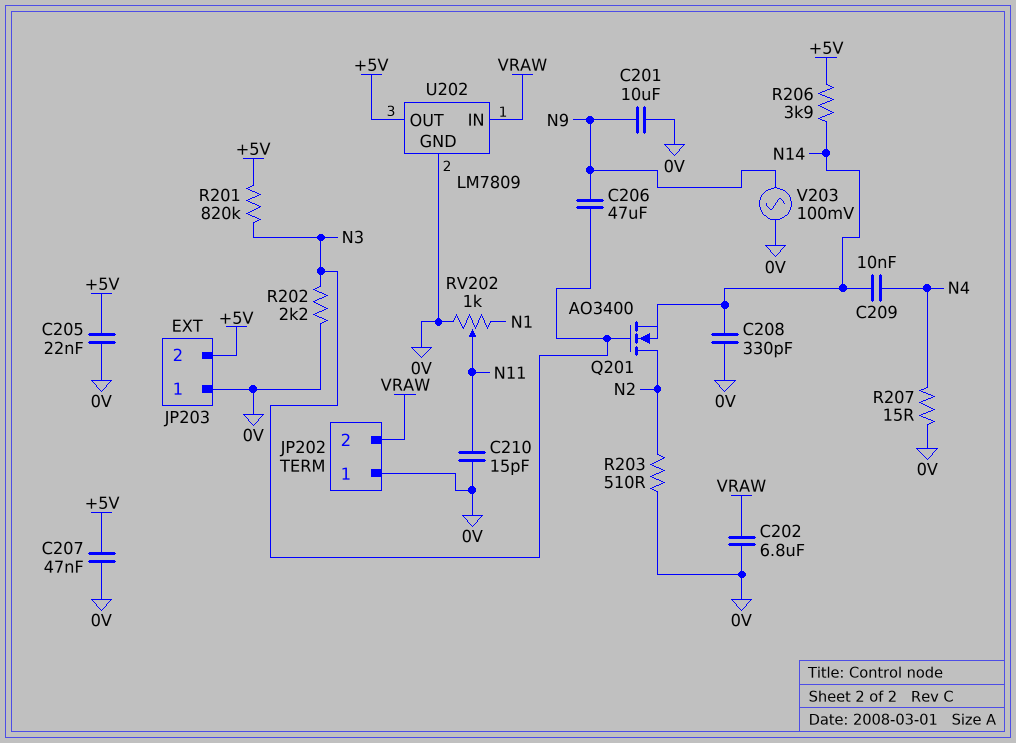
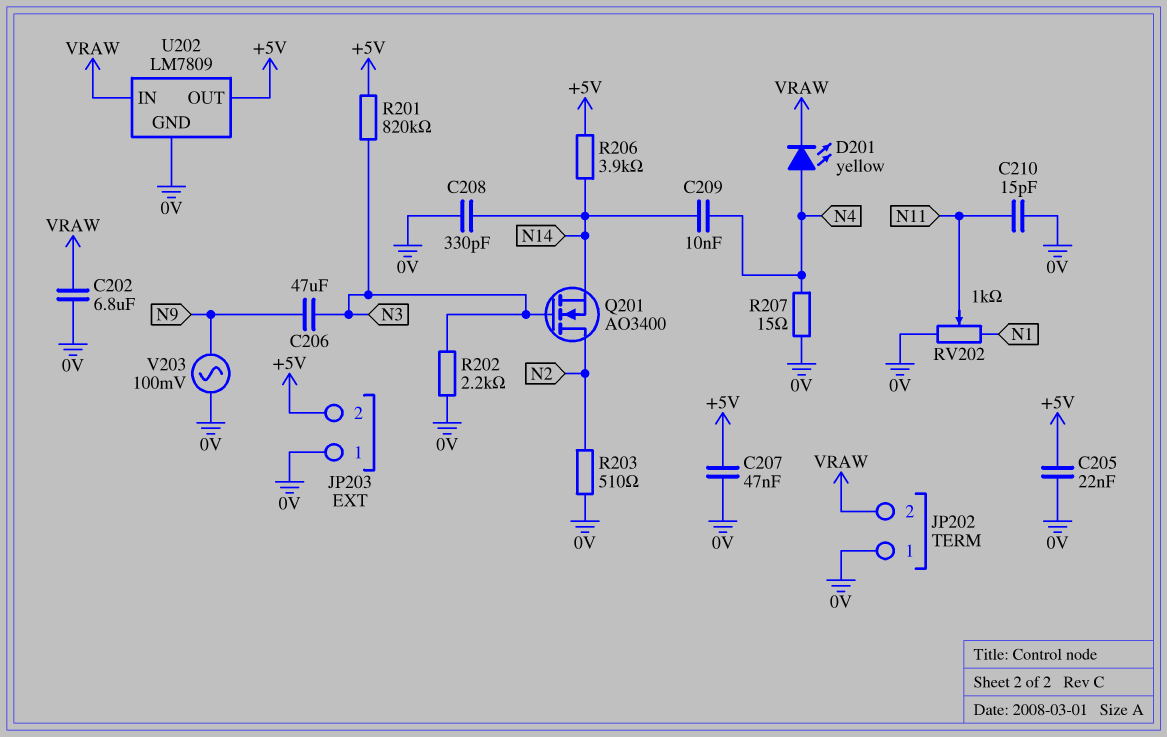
C201: 10uF (0V, N9) -> none
D201: none -> LED yellow (A N4, K VRAW)

